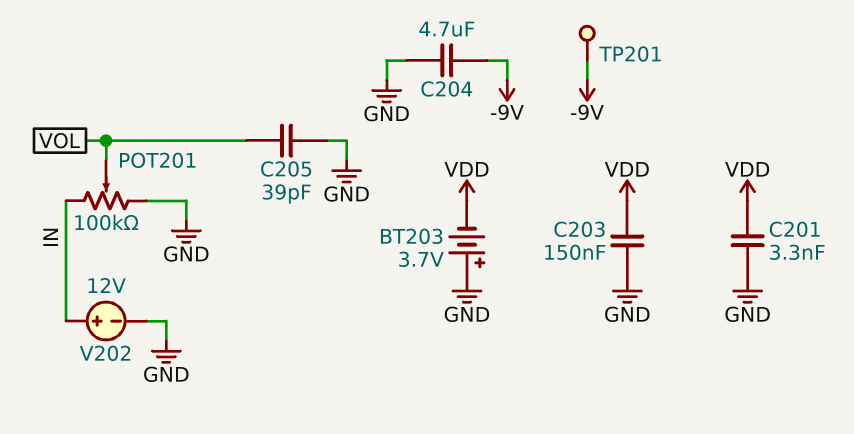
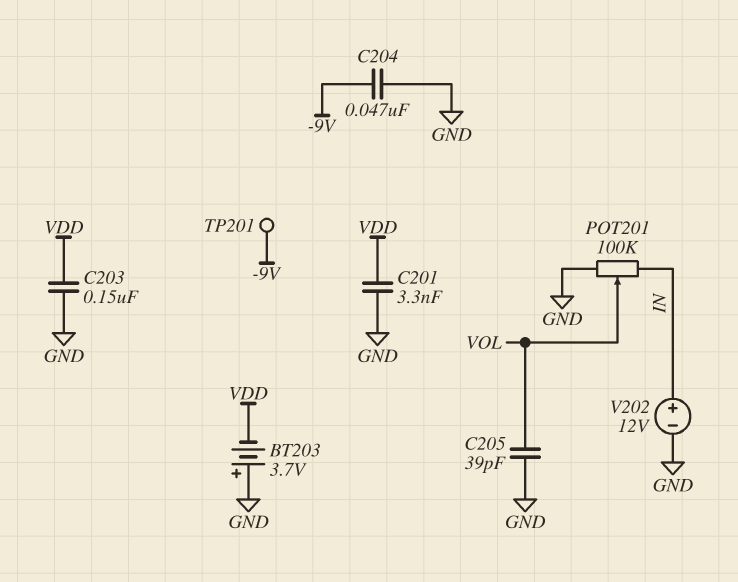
C204: 4.7uF (-9V, GND) -> 47nF (-9V, GND)

